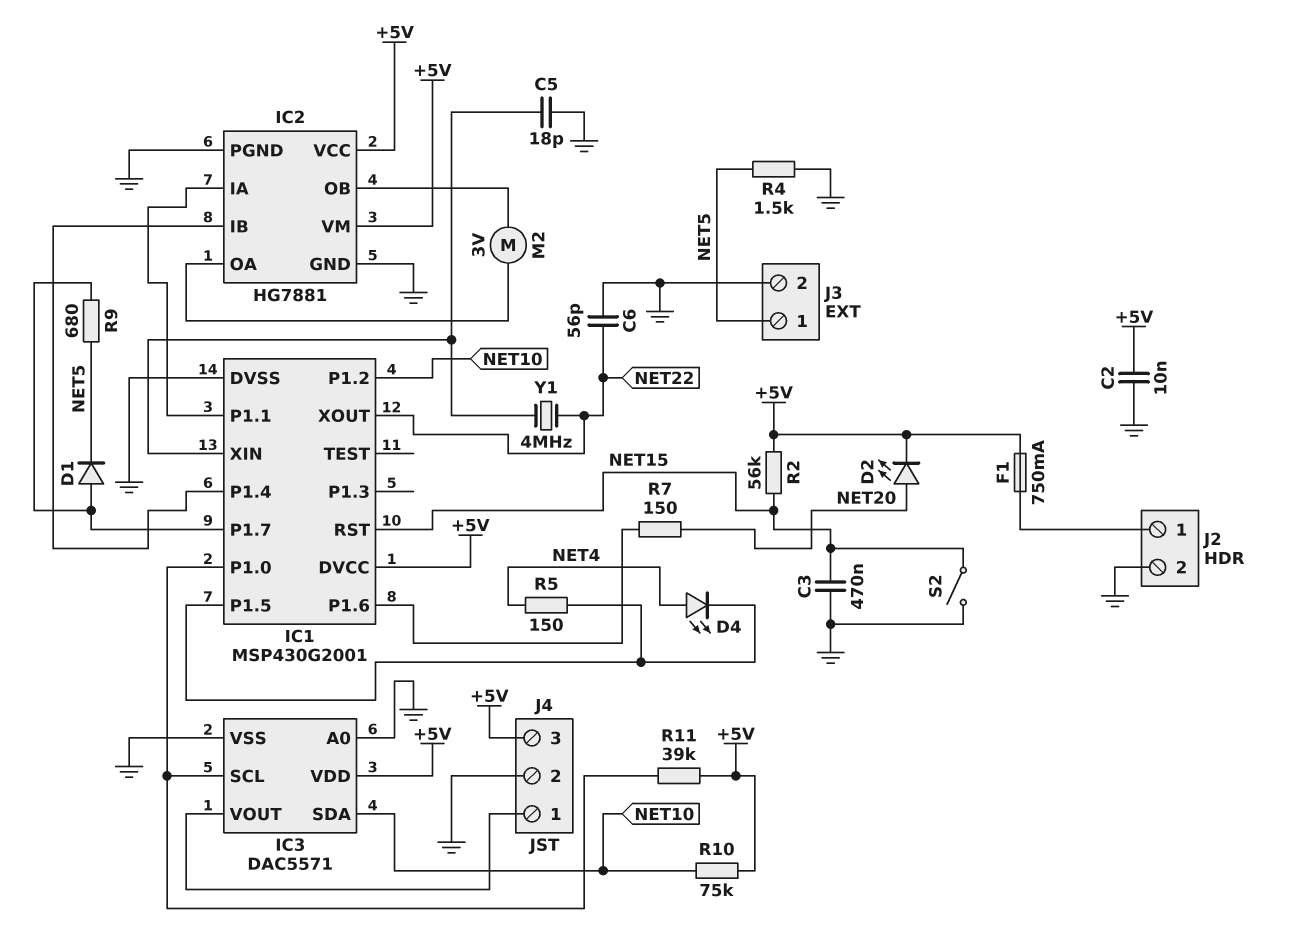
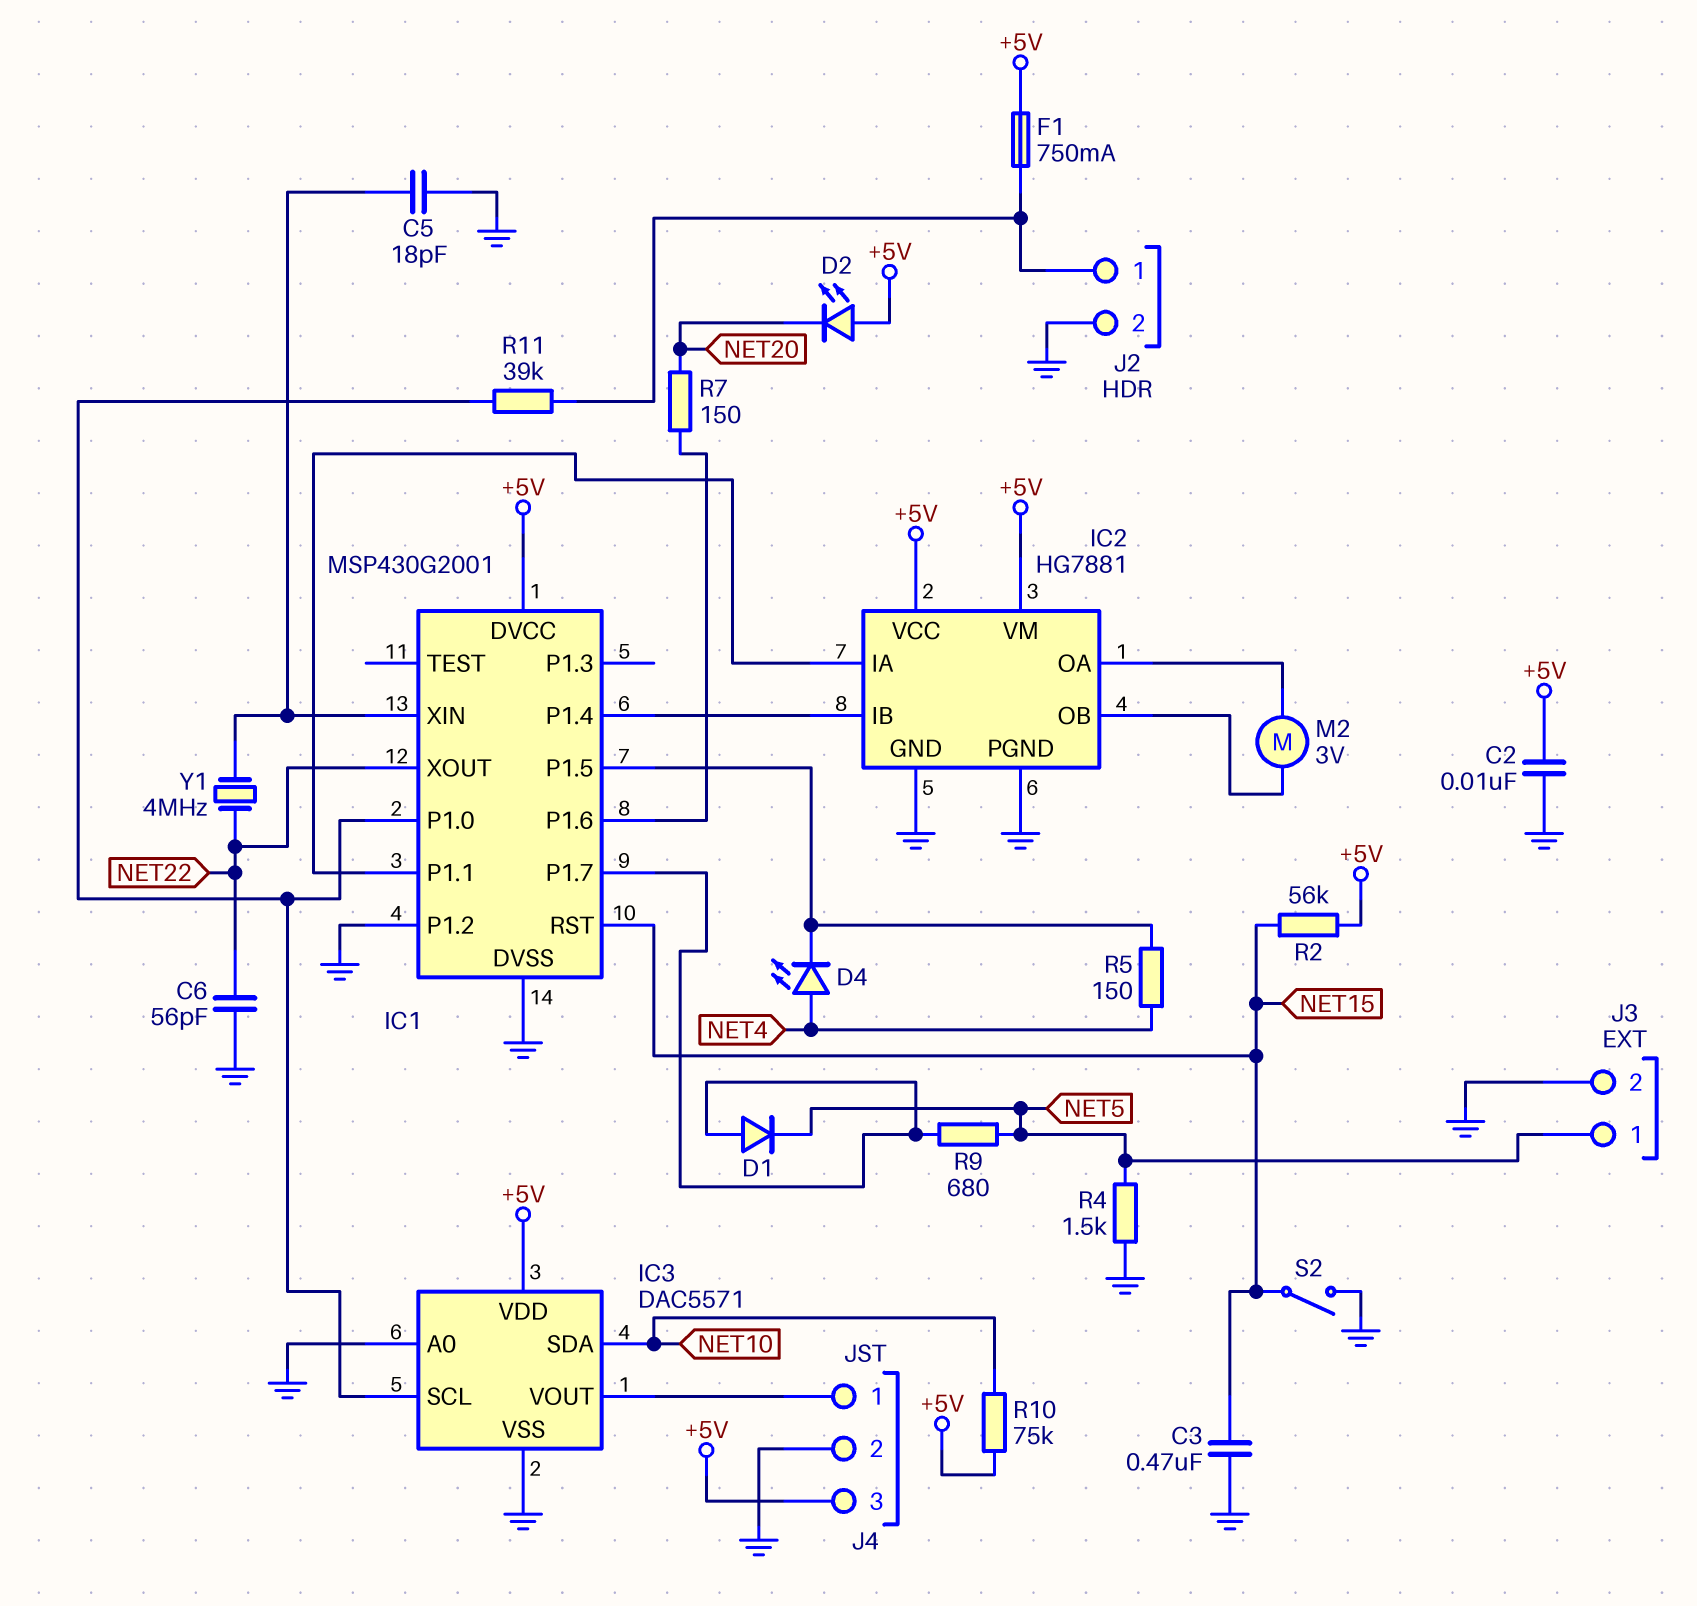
D2: LED (A NET20, K +5V) -> LED (A +5V, K NET20)
IC1 pin P1.2: NET10 -> GND
R11: 39k (+5V, IC1/P1.0) -> 39k (IC1/P1.0, J2/1)

